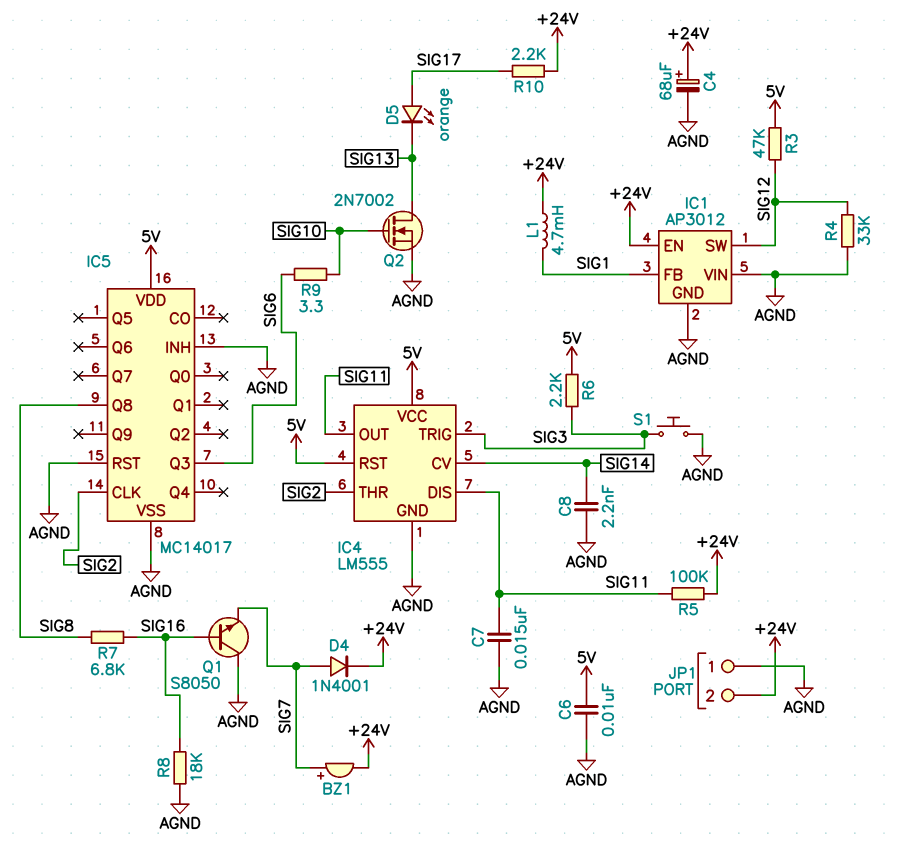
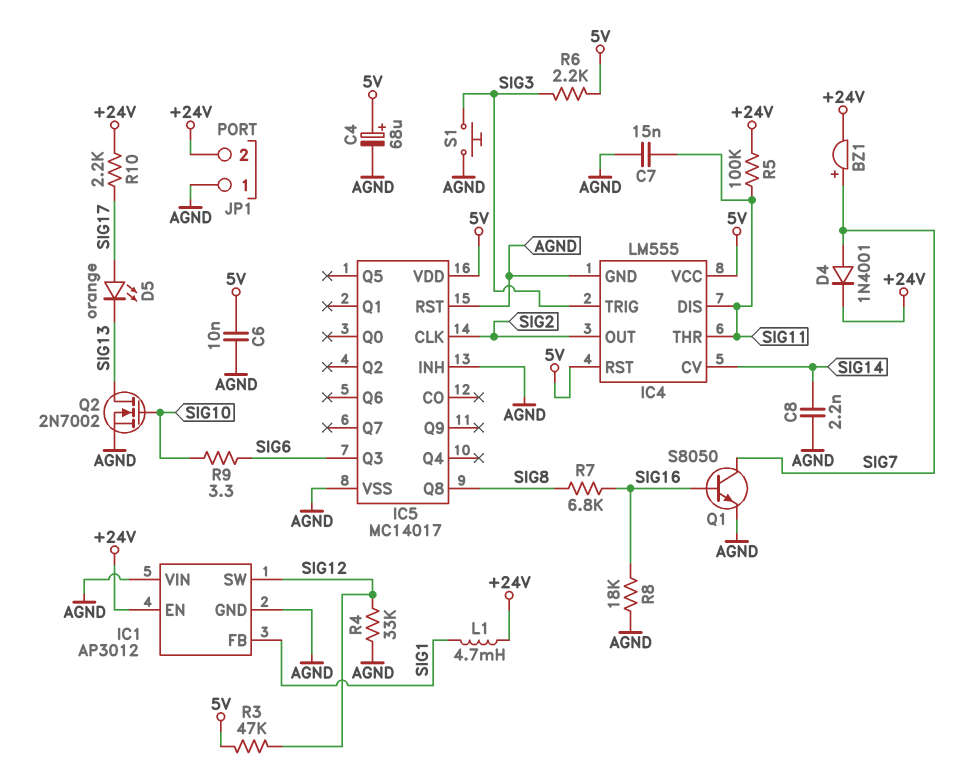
C4: 68uF (plus +24V, minus AGND) -> 68uF (plus 5V, minus AGND)
IC4 pin OUT: SIG11 -> SIG2
IC4 pin THR: SIG2 -> SIG11
Q1: NPN S8050 (B SIG16, C AGND, E SIG7) -> NPN S8050 (B SIG16, C SIG7, E AGND)

